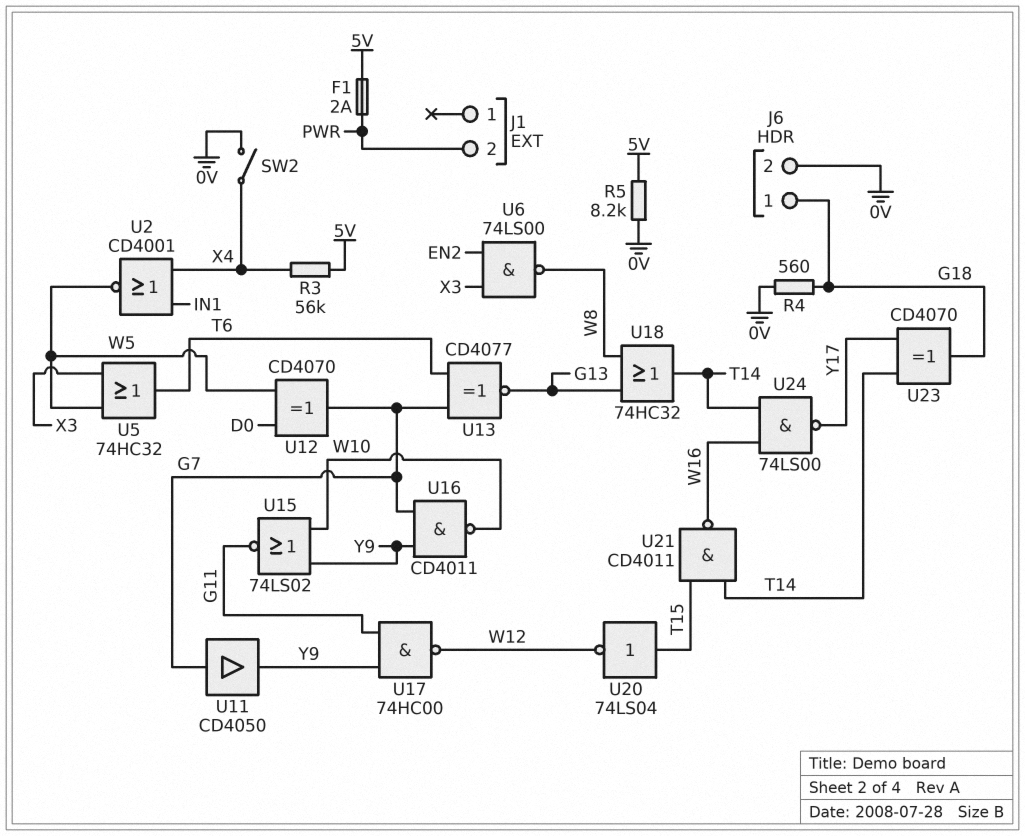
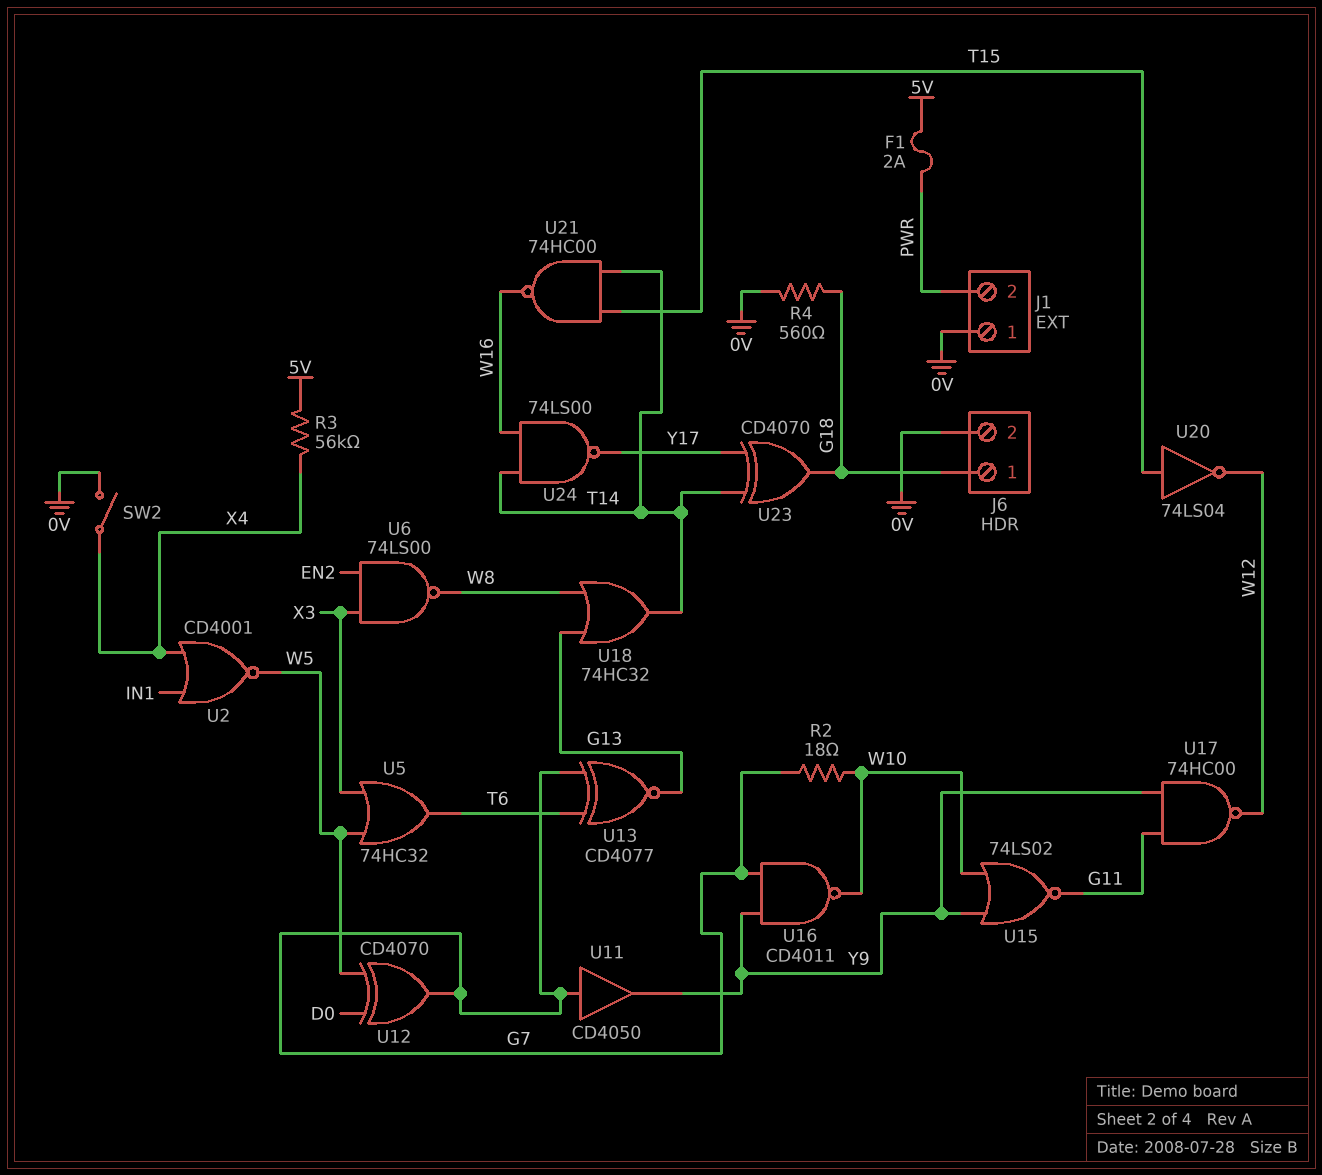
J1 pin 1: none -> 0V
R2: none -> 18 (G7, W10)
R5: 8.2k (0V, 5V) -> none
U21: NAND CD4011 (in T14, in T15, out W16) -> NAND 74HC00 (in T14, in T15, out W16)

